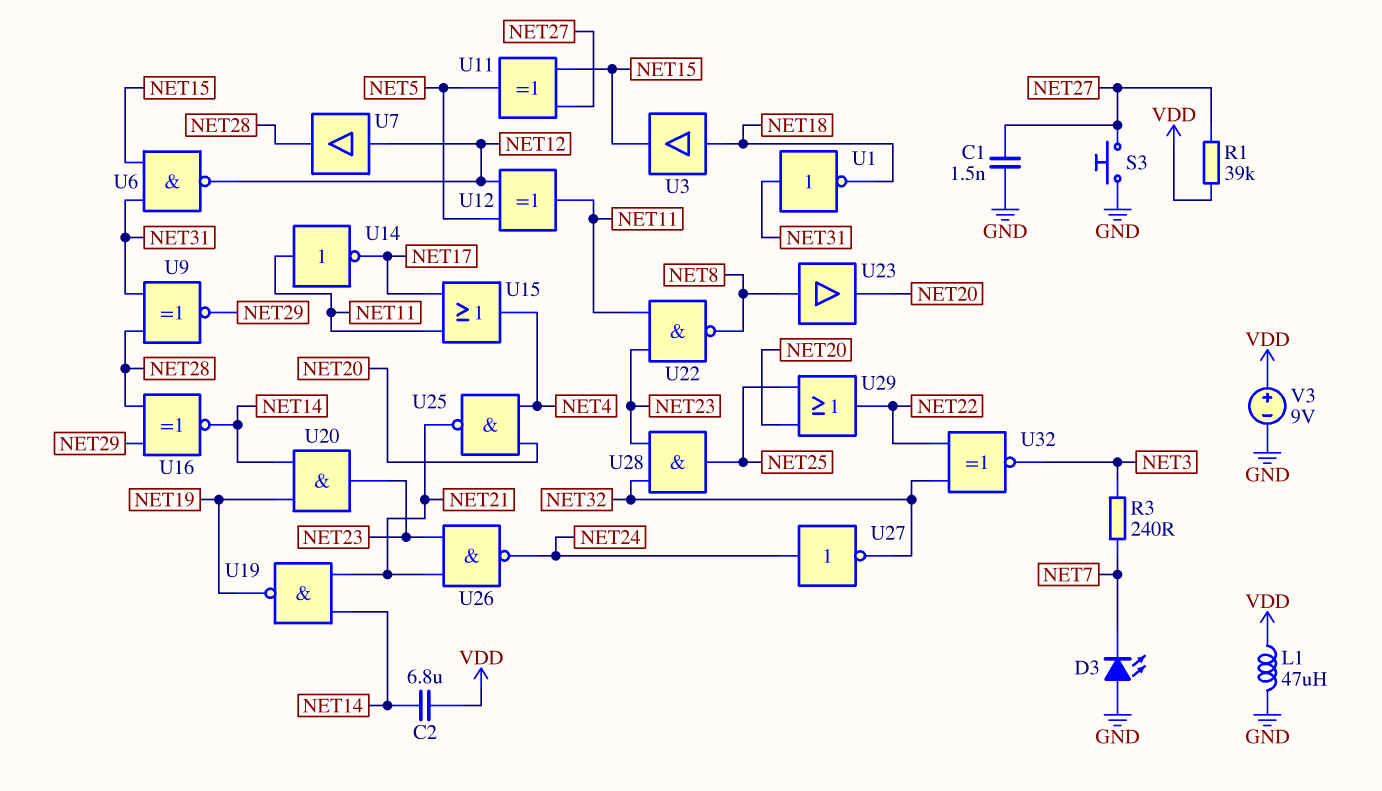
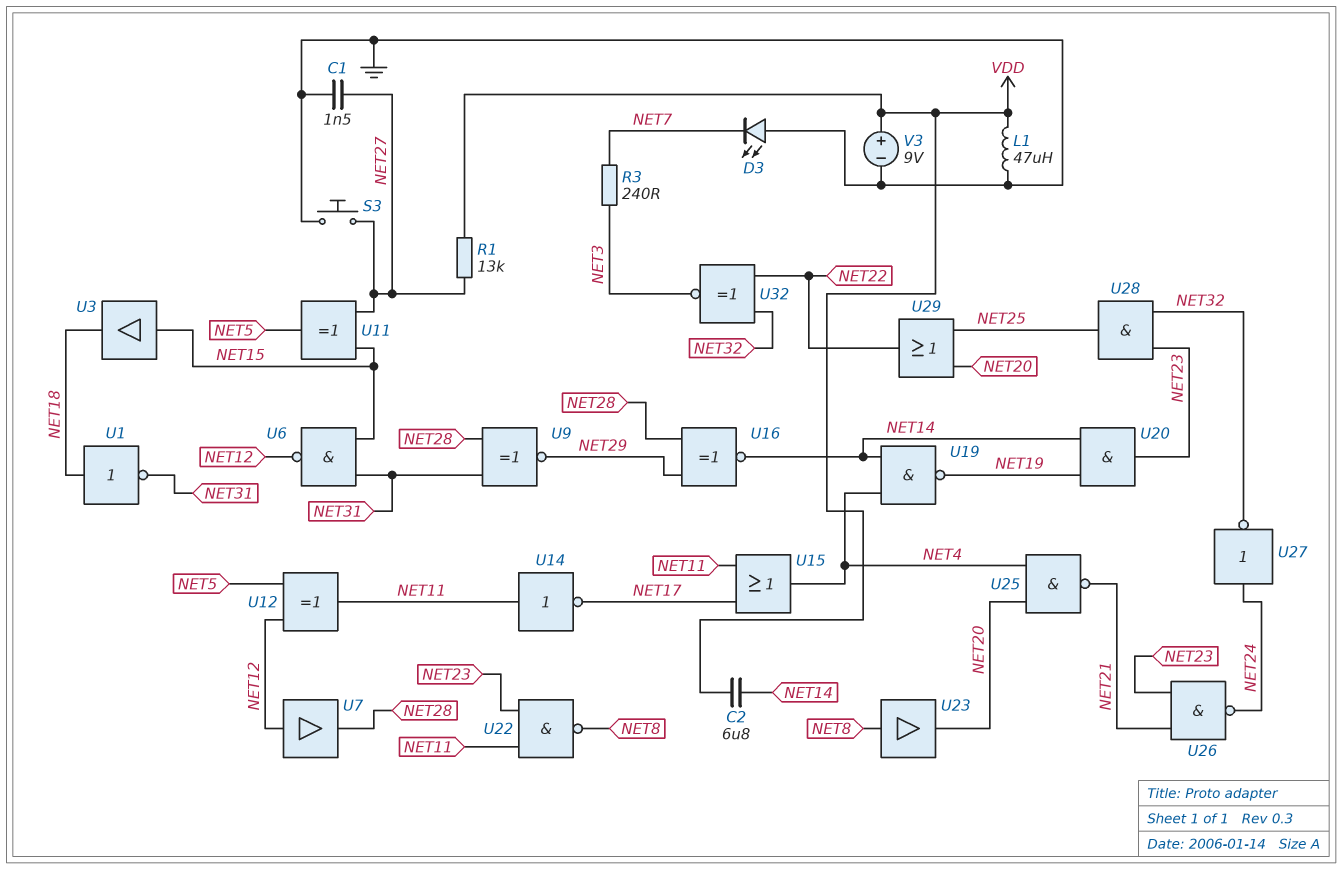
R1: 39k (NET27, VDD) -> 13k (NET27, VDD)
U1: NOT (in NET31, out NET18) -> NOT (in NET18, out NET31)
U3: buffer (in NET18, out NET15) -> buffer (in NET15, out NET18)
U19: NAND (in NET14, in NET21, out NET19) -> NAND (in NET4, in NET14, out NET19)

